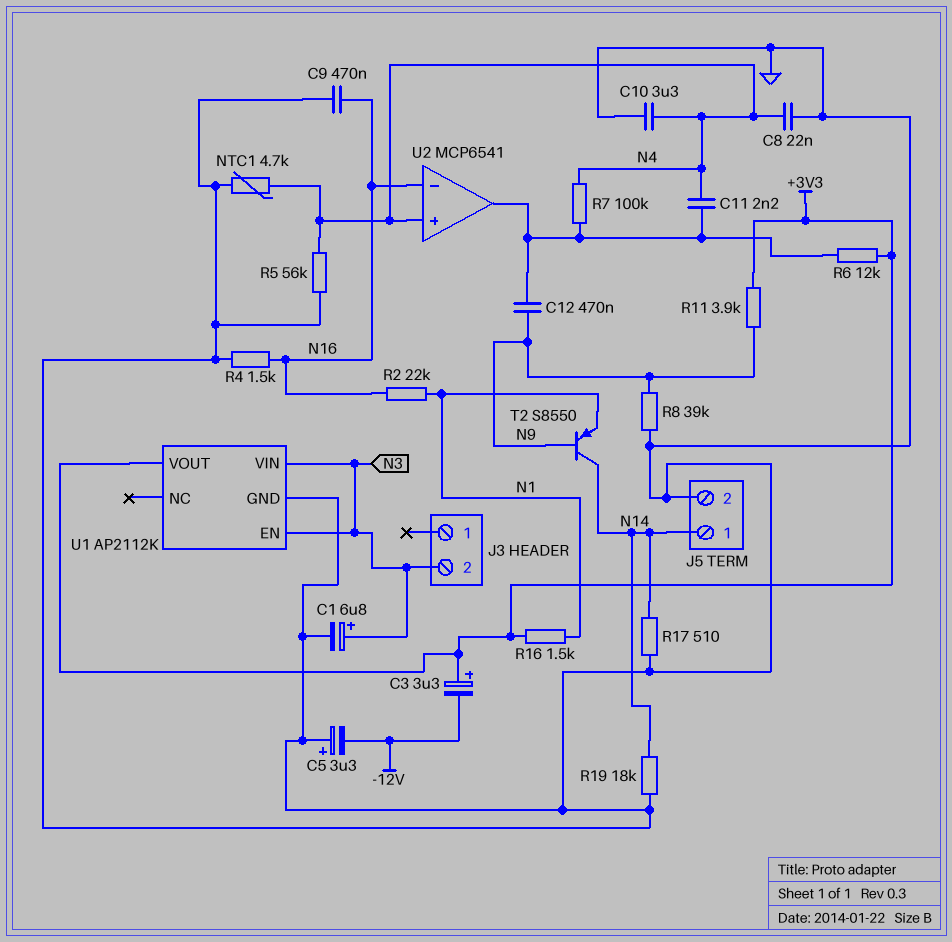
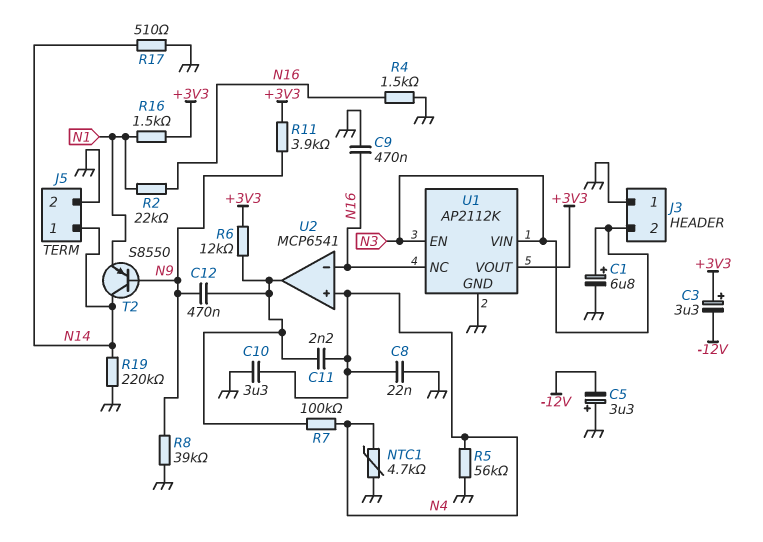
J3 pin 1: none -> GND
R19: 18k (GND, N14) -> 220k (GND, N14)
U1 pin NC: none -> N16

